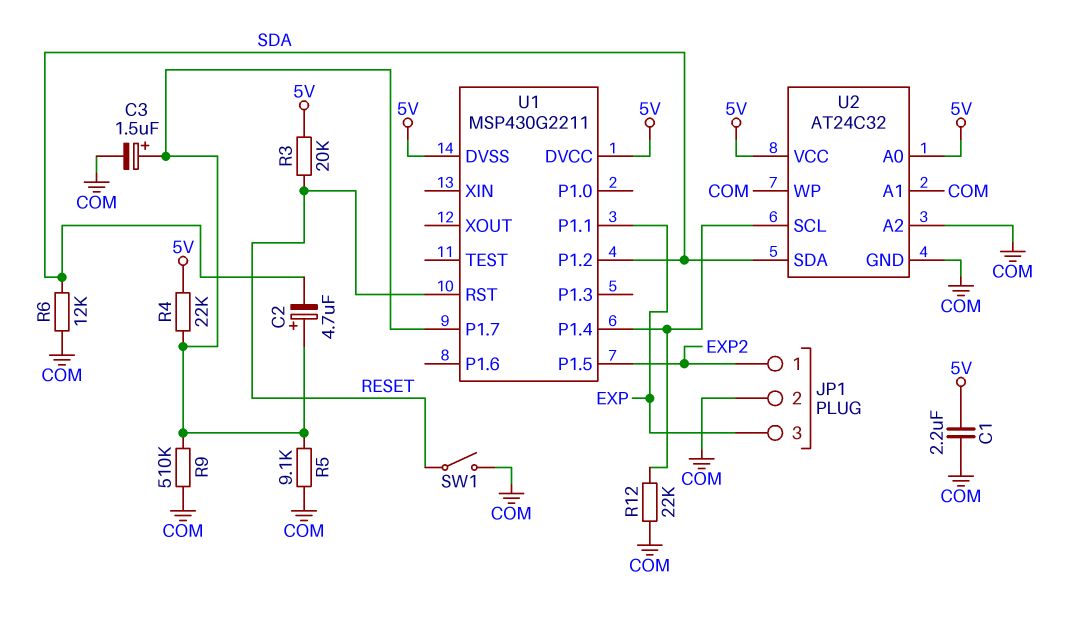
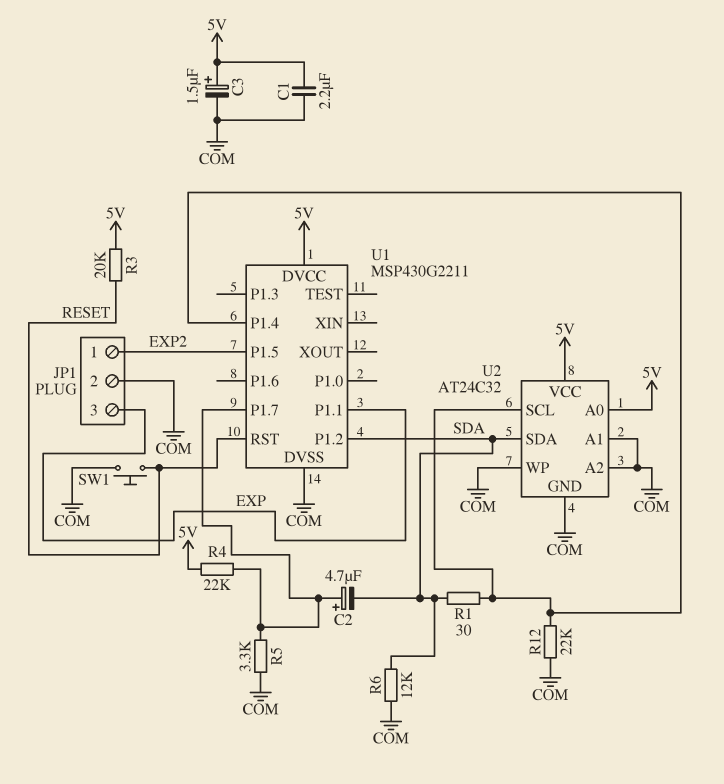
C3: 1.5uF (plus U1/P1.7, minus COM) -> 1.5uF (plus 5V, minus COM)
R1: none -> 30 (SDA, U1/P1.4)
R5: 9.1k (COM, U1/P1.7) -> 3.3k (COM, U1/P1.7)
R9: 510k (COM, U1/P1.7) -> none
SW1: switch (COM, RESET) -> button (COM, RESET)
U1 pin DVSS: 5V -> COM

